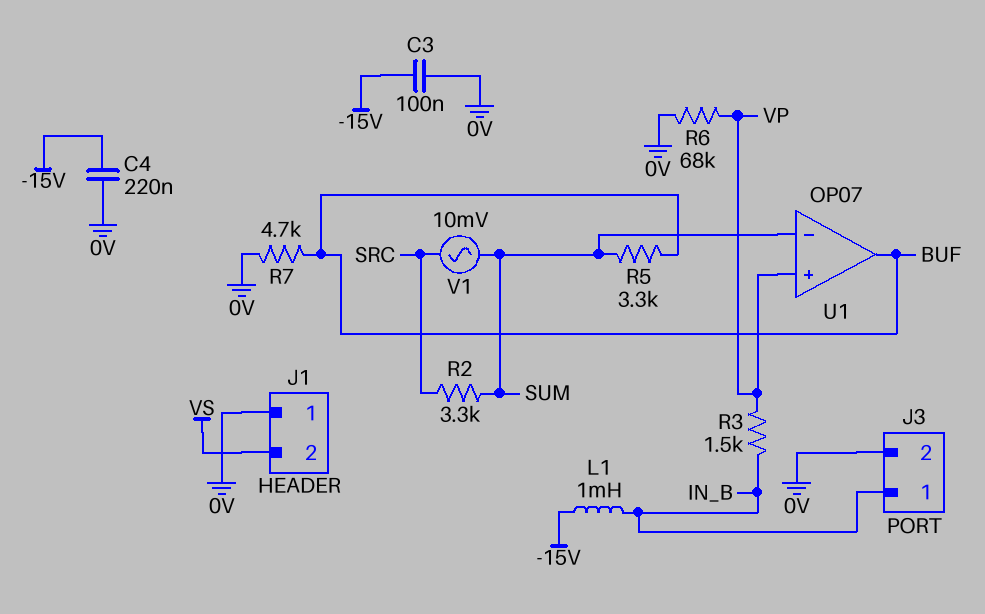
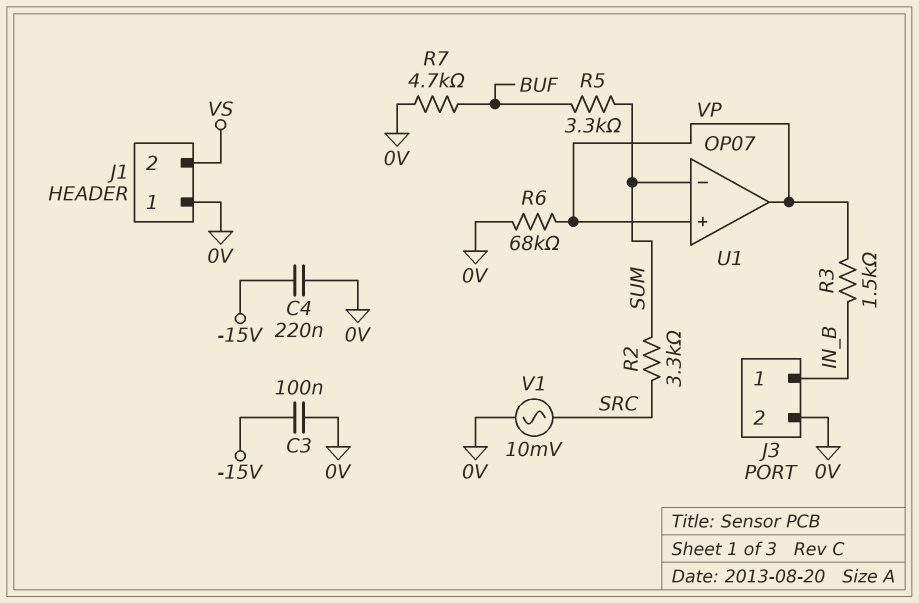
L1: 1mH (-15V, IN_B) -> none
U1 pin out: BUF -> VP
V1: AC 10mV (SRC, SUM) -> AC 10mV (0V, SRC)

